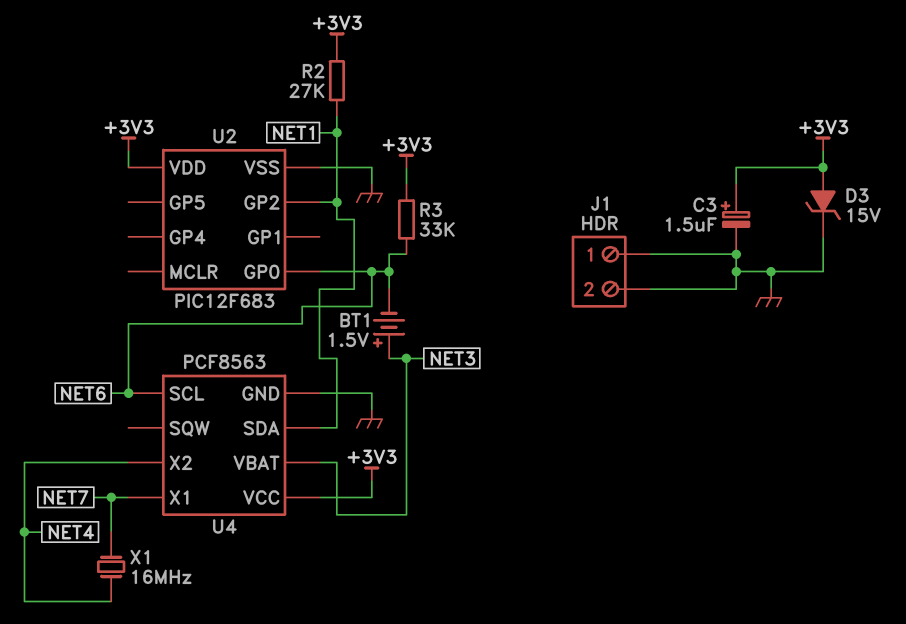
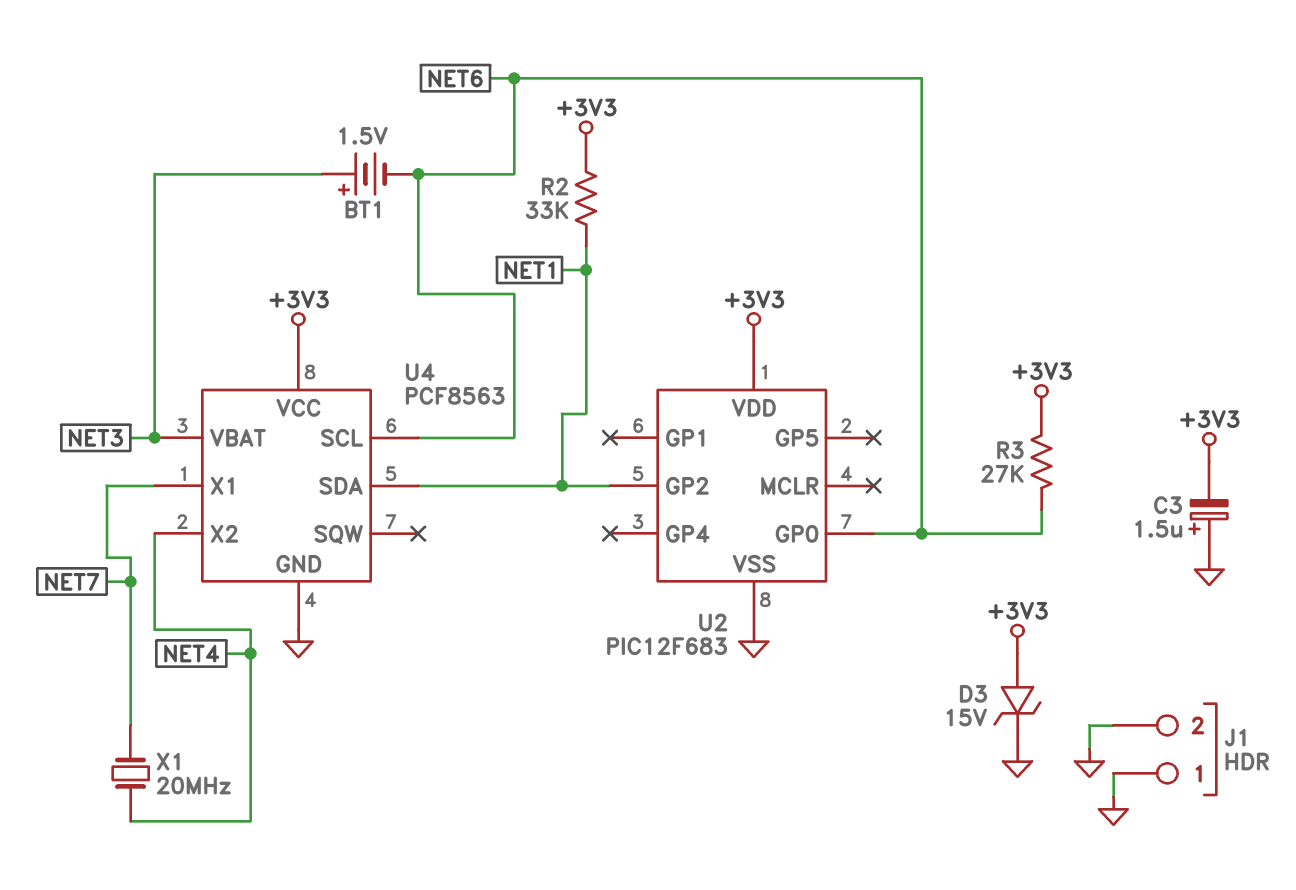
C3: 1.5uF (plus +3V3, minus GND) -> 1.5uF (plus GND, minus +3V3)
R2: 27k (+3V3, NET1) -> 33k (+3V3, NET1)
R3: 33k (+3V3, NET6) -> 27k (+3V3, NET6)
X1: 16MHz (NET4, NET7) -> 20MHz (NET4, NET7)

